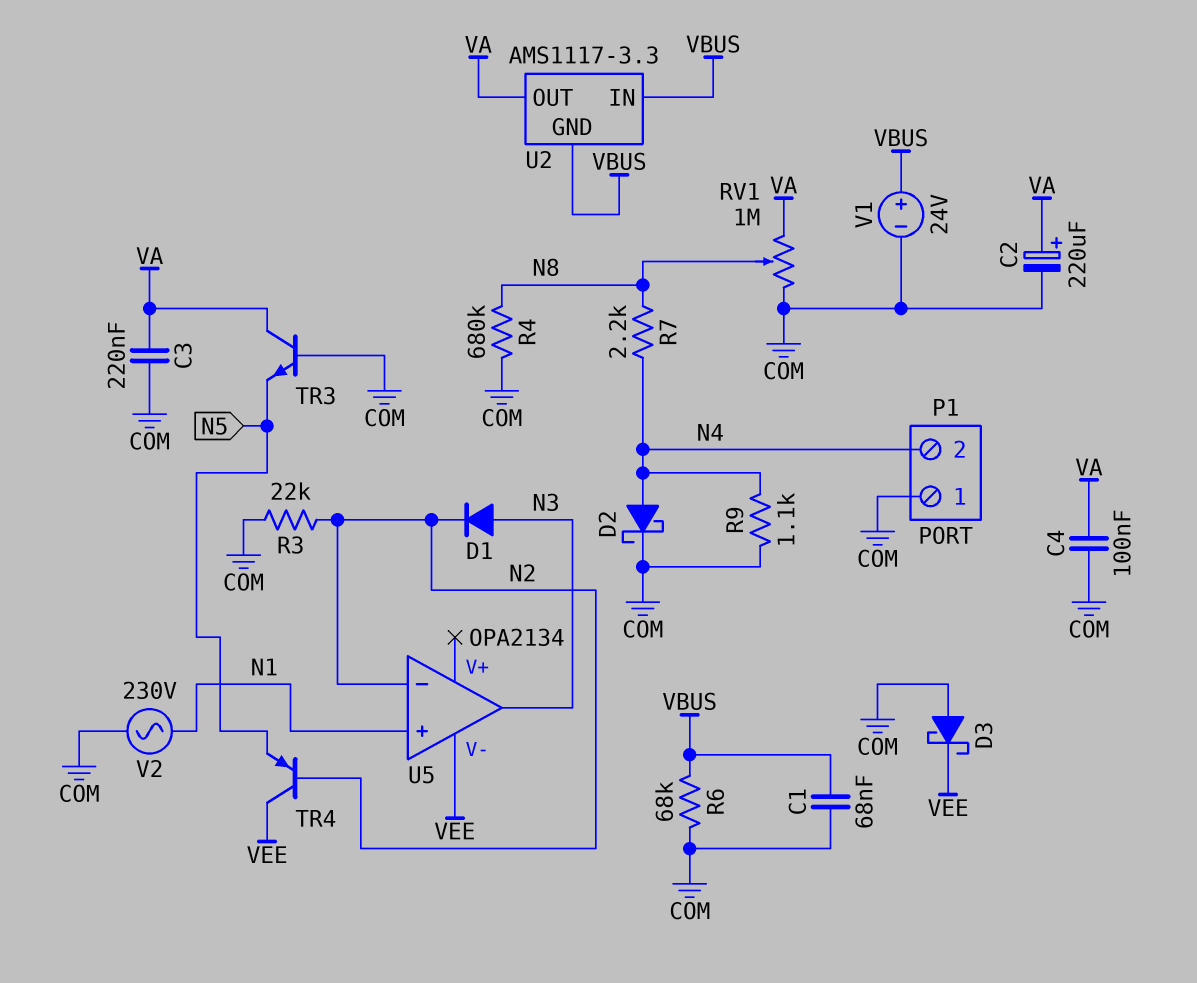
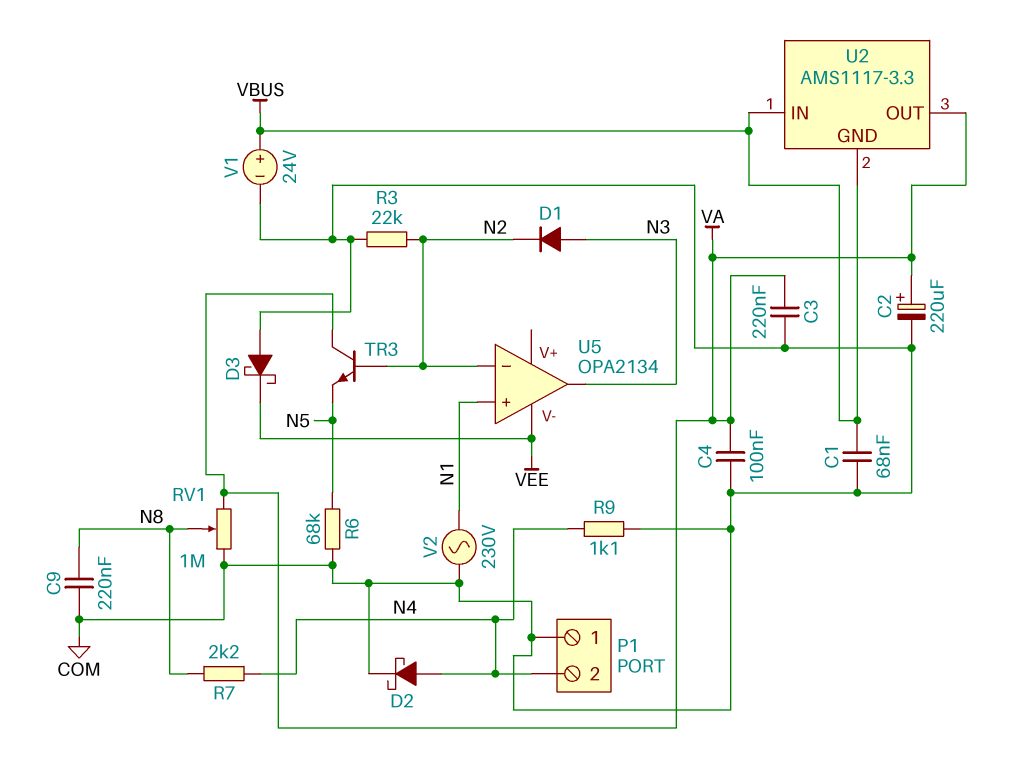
C9: none -> 220nF (COM, N8)
R4: 680k (COM, N8) -> none
R6: 68k (COM, VBUS) -> 68k (COM, N5)
TR3: NPN (B COM, C VA, E N5) -> NPN (B N2, C VA, E N5)
TR4: PNP (B N2, C VEE, E N5) -> none

